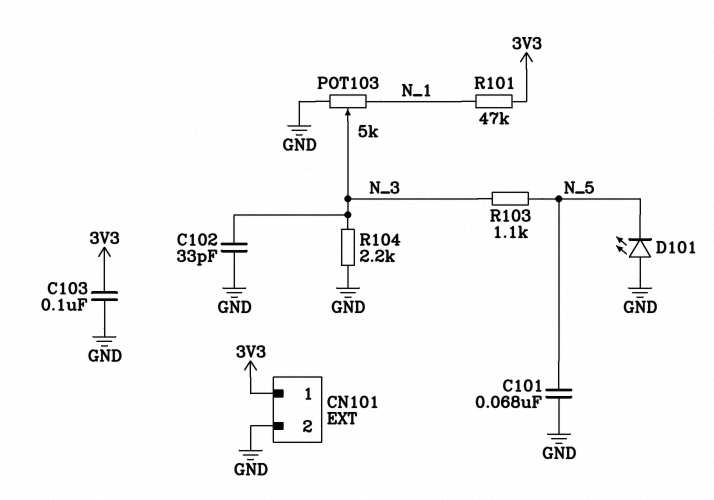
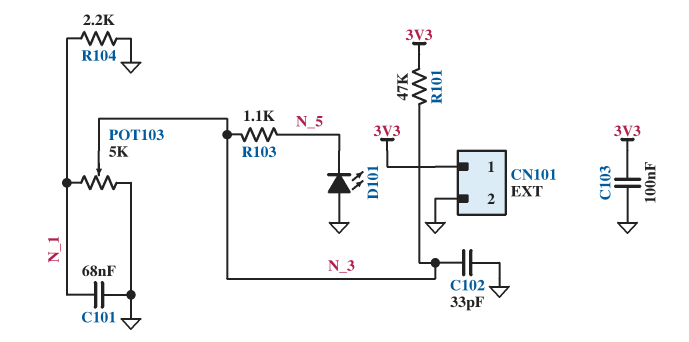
C101: 68nF (GND, N_5) -> 68nF (GND, N_1)
R101: 47k (3V3, N_1) -> 47k (3V3, N_3)
R104: 2.2k (GND, N_3) -> 2.2k (GND, N_1)

